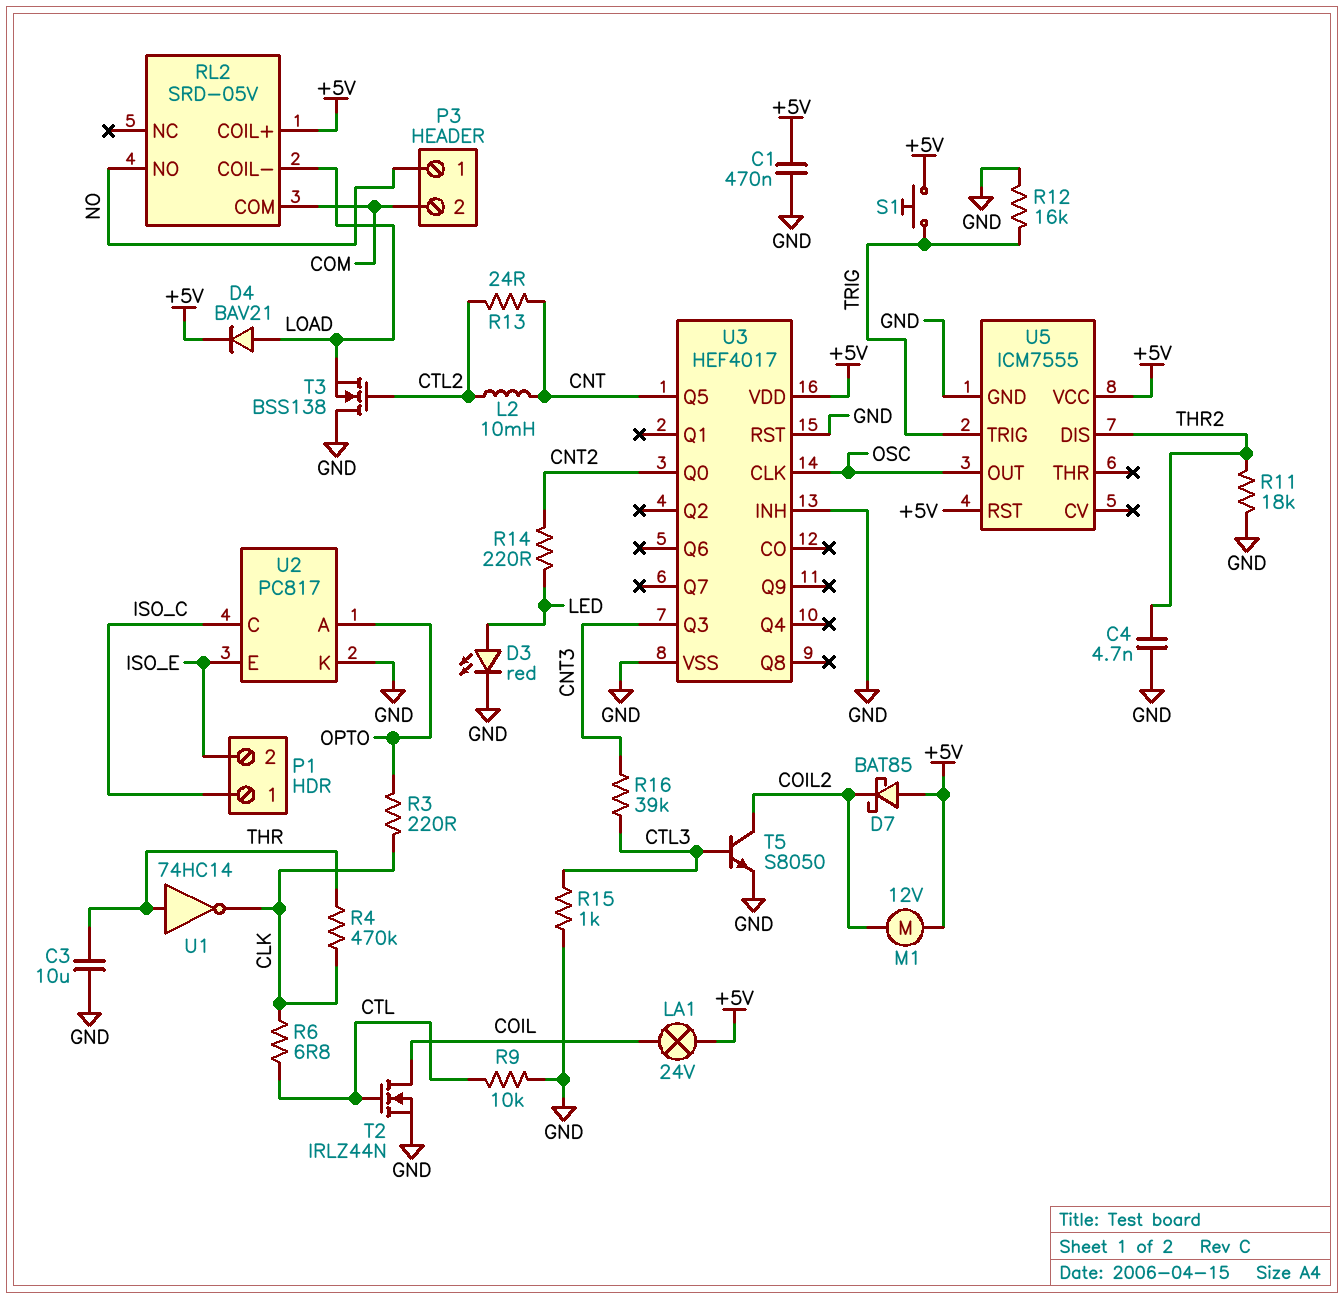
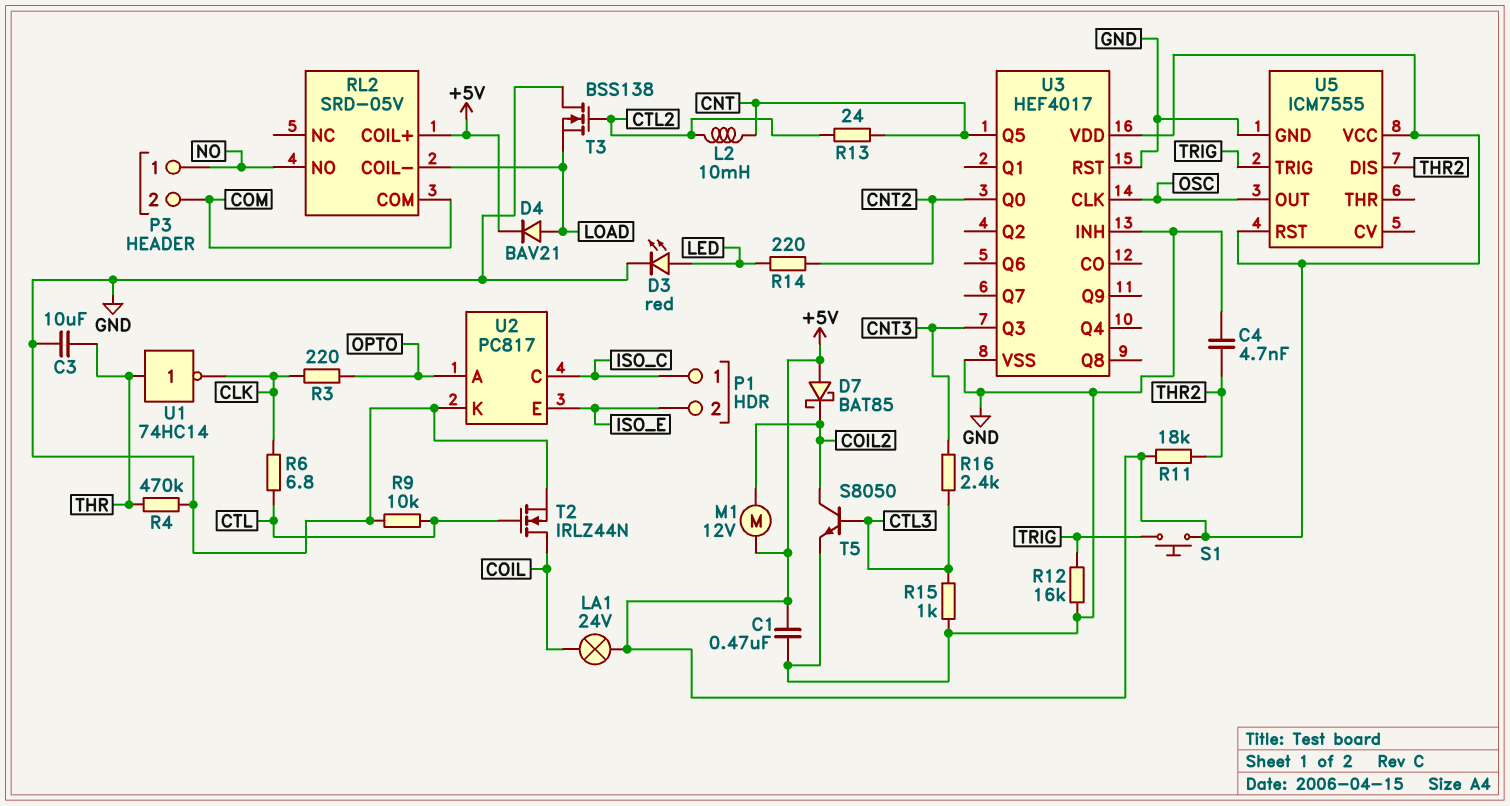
R4: 470k (CLK, THR) -> 470k (GND, THR)
R11: 18k (GND, THR2) -> 18k (+5V, THR2)
R16: 39k (CNT3, CTL3) -> 2.4k (CNT3, CTL3)

